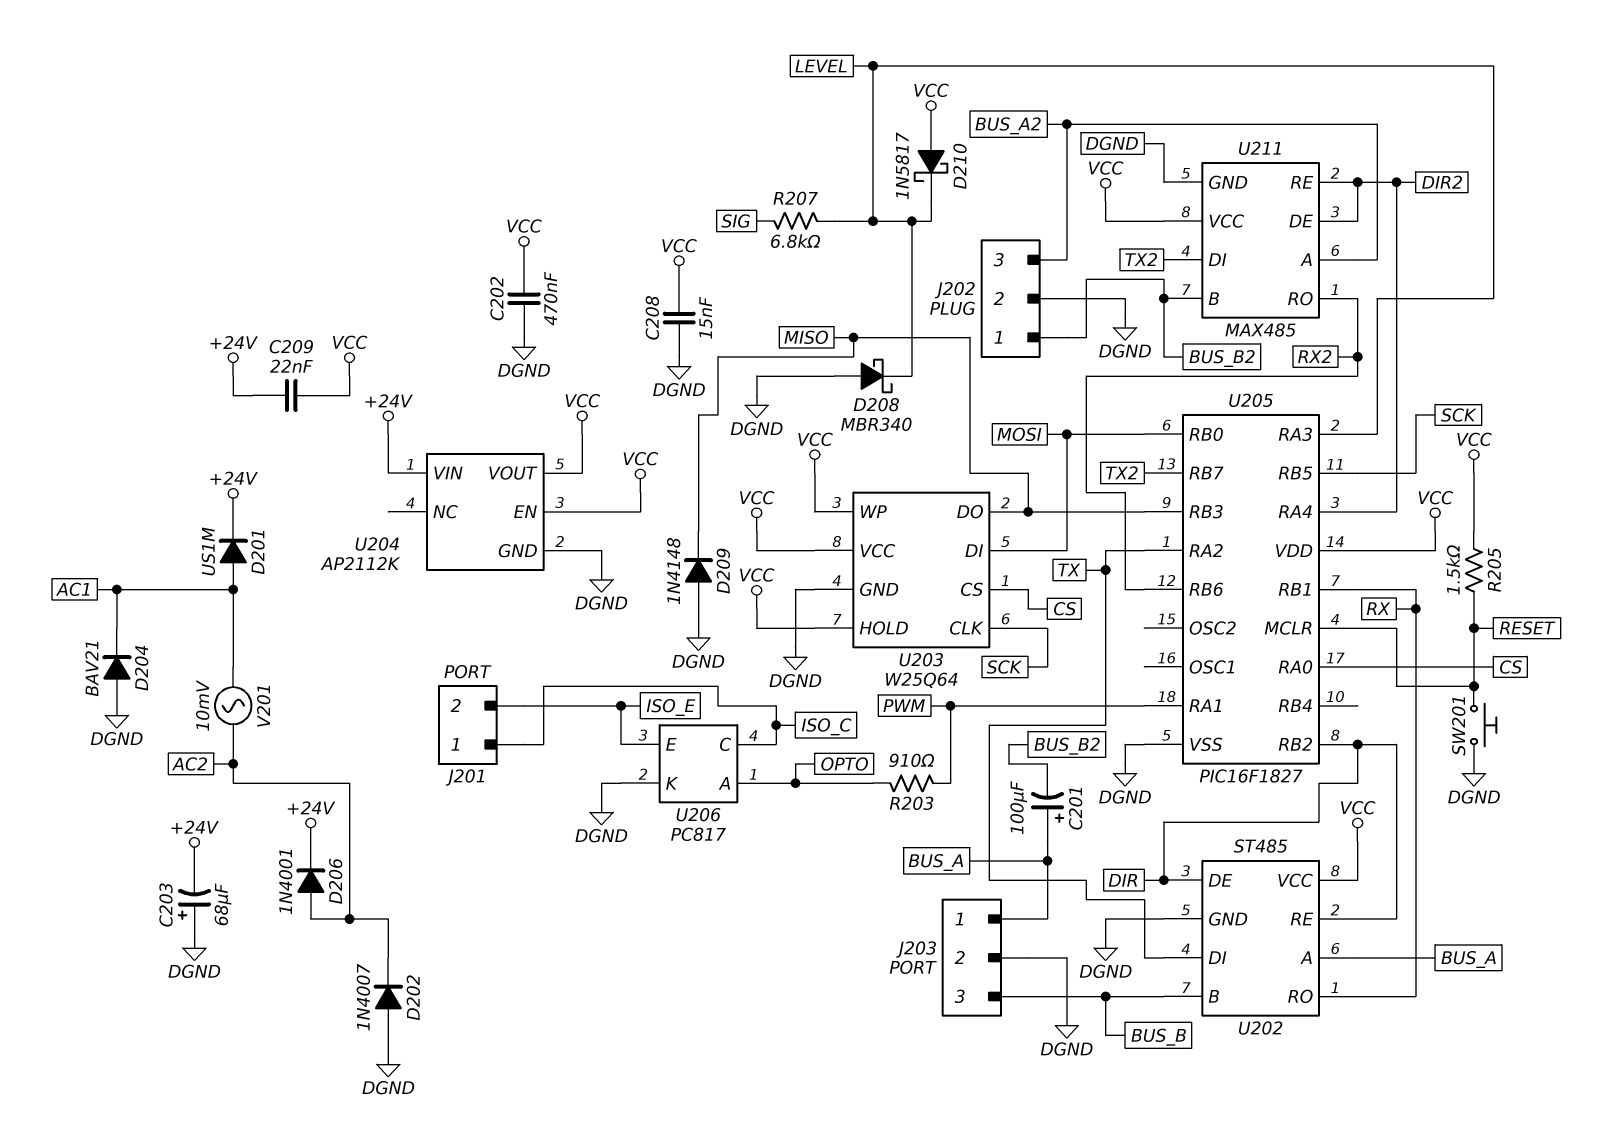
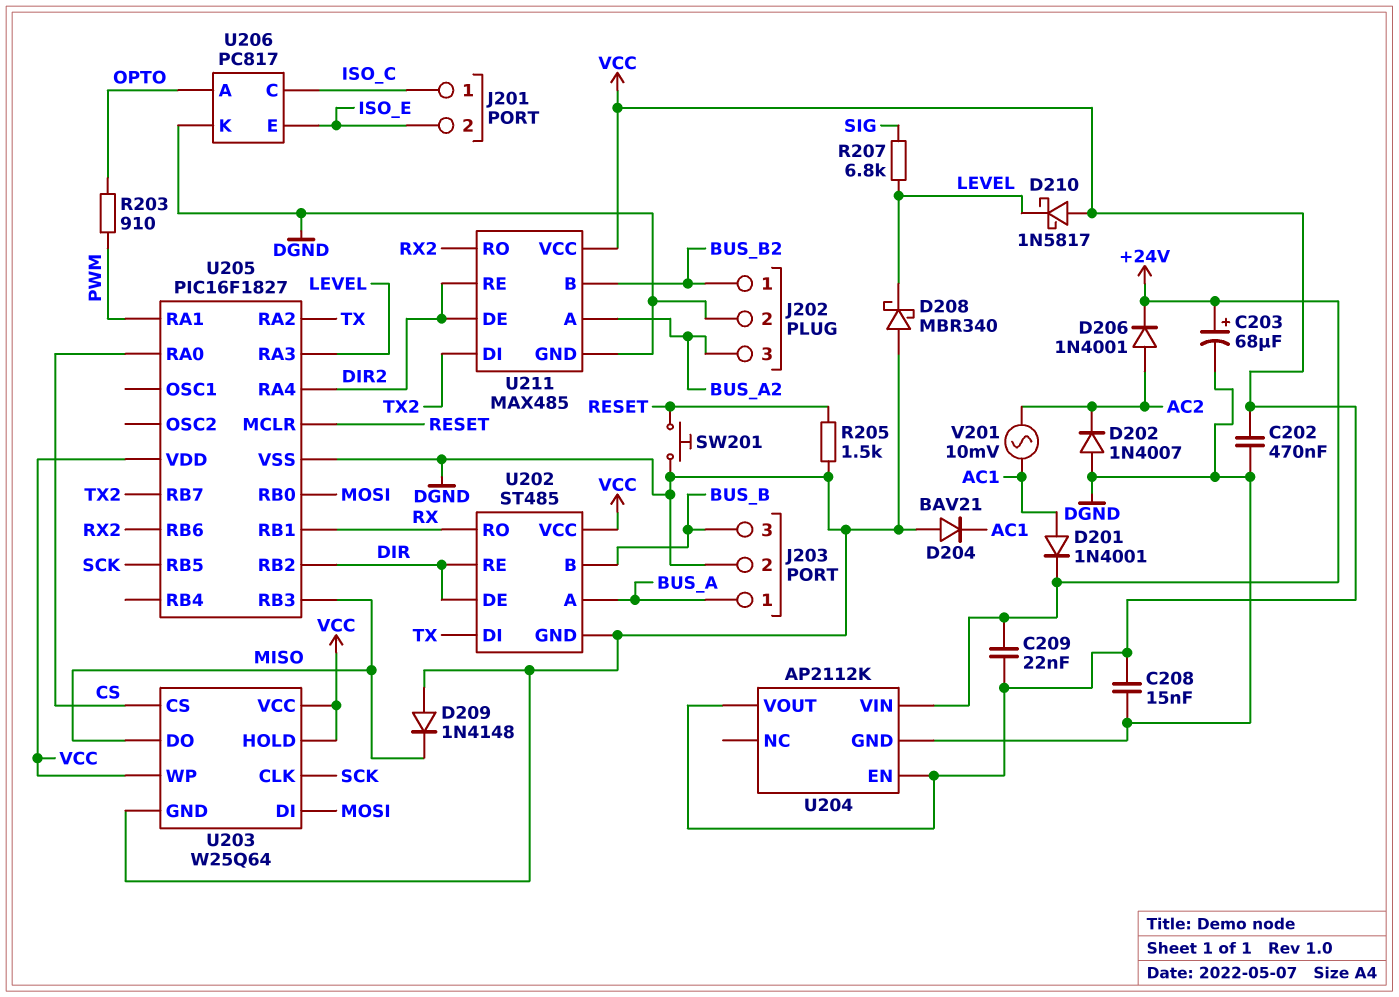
C201: 100uF (plus BUS_A, minus BUS_B2) -> none
C203: 68uF (plus DGND, minus +24V) -> 68uF (plus +24V, minus DGND)
D201: diode US1M (A AC1, K +24V) -> diode 1N4001 (A AC1, K +24V)
R205: 1.5k (RESET, VCC) -> 1.5k (DGND, RESET)

